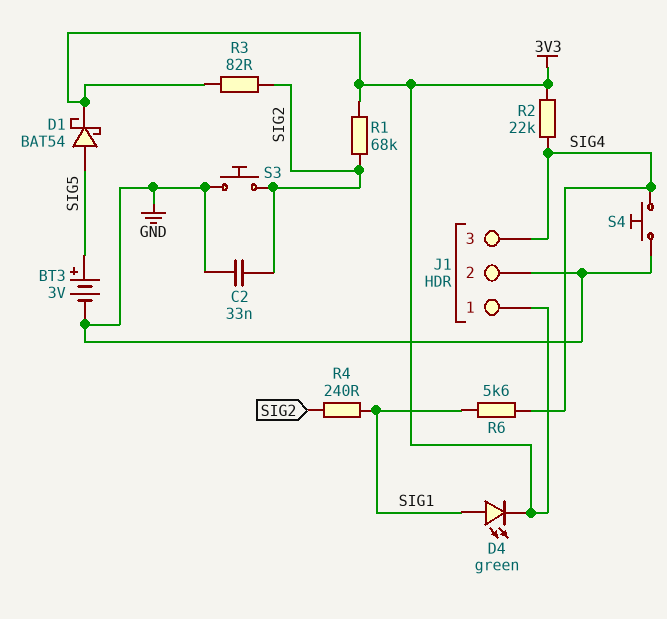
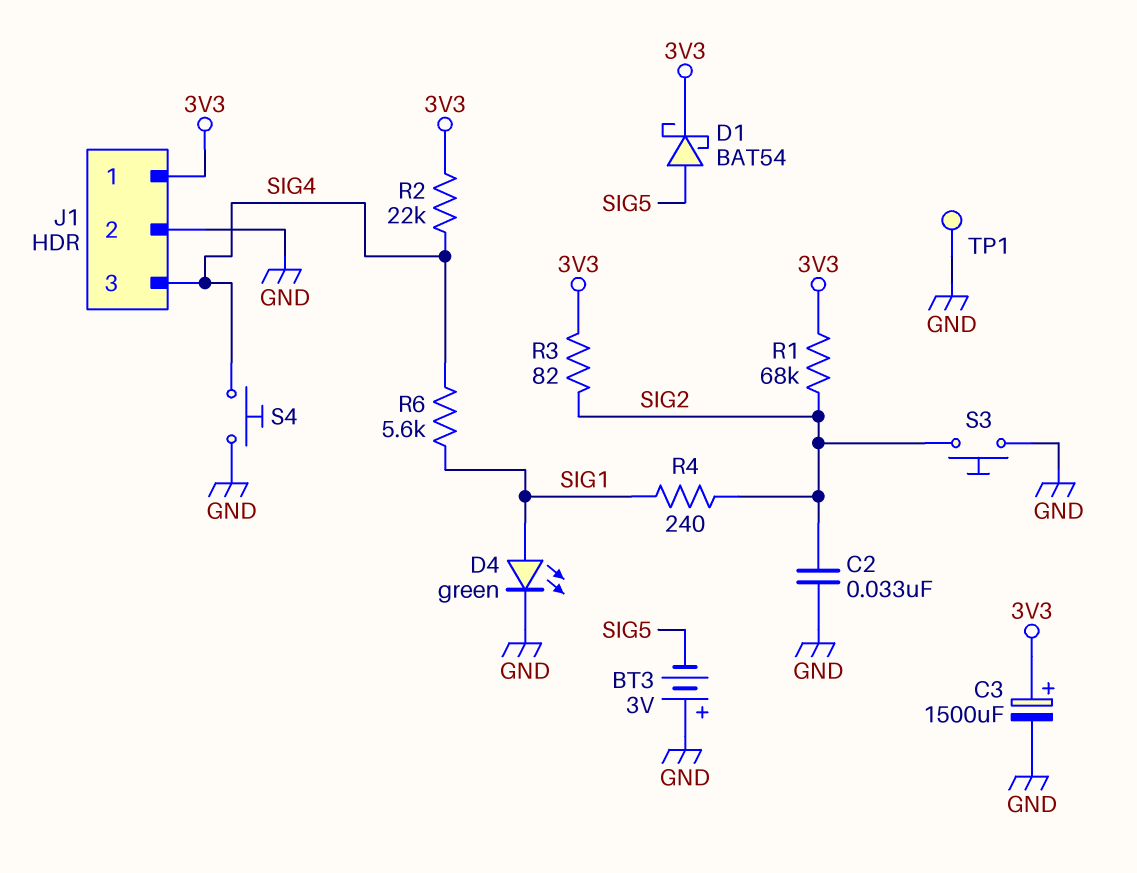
BT3: 3V (plus SIG5, minus GND) -> 3V (plus GND, minus SIG5)
C3: none -> 1500uF (plus 3V3, minus GND)
D4: LED green (A SIG1, K 3V3) -> LED green (A SIG1, K GND)
TP1: none -> test point (GND)

